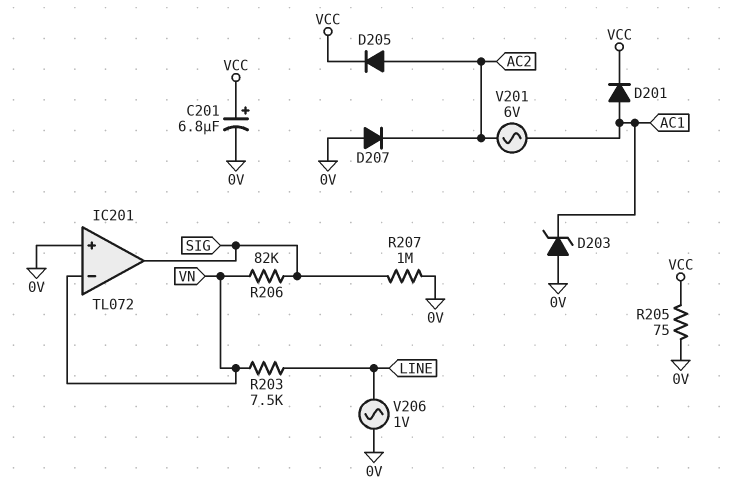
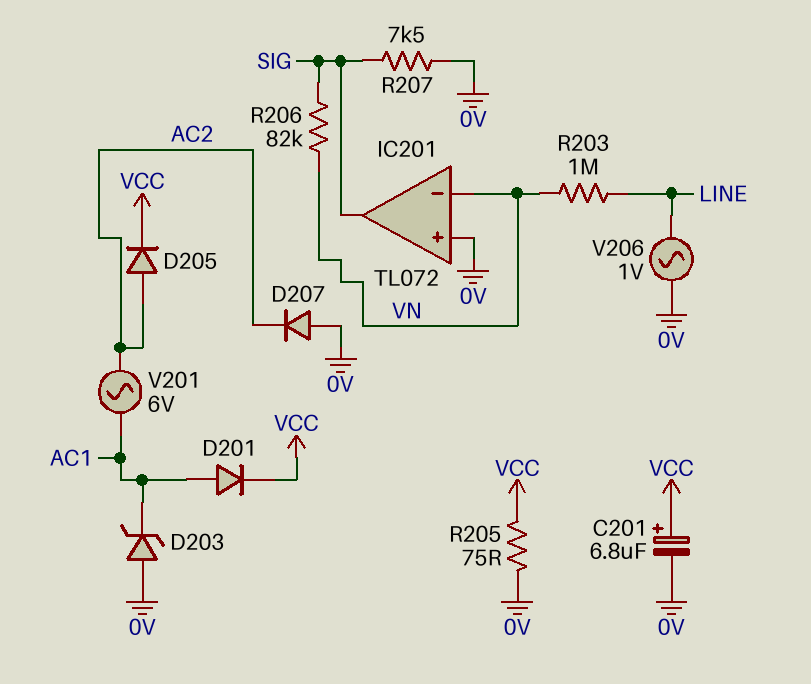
R203: 7.5k (LINE, VN) -> 1M (LINE, VN)
R207: 1M (0V, SIG) -> 7.5k (0V, SIG)

